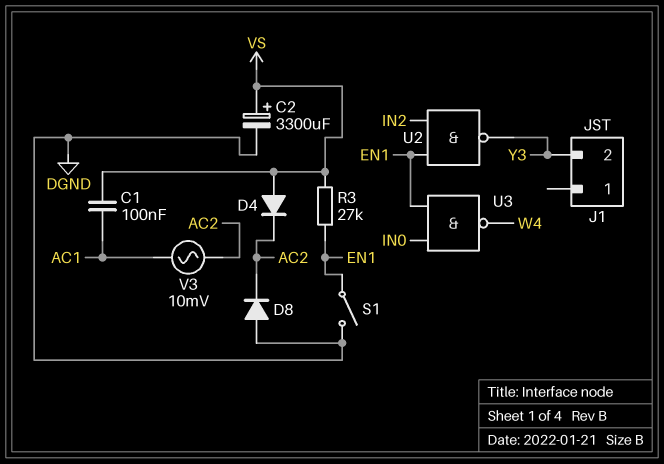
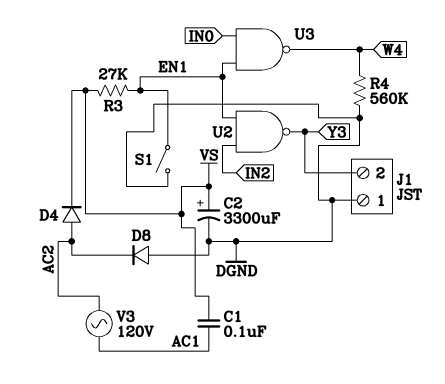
D4: diode (A VS, K AC2) -> diode (A AC2, K VS)
J1 pin 1: none -> DGND
R4: none -> 560k (DGND, W4)
V3: AC 10mV (AC1, AC2) -> AC 120V (AC1, AC2)

